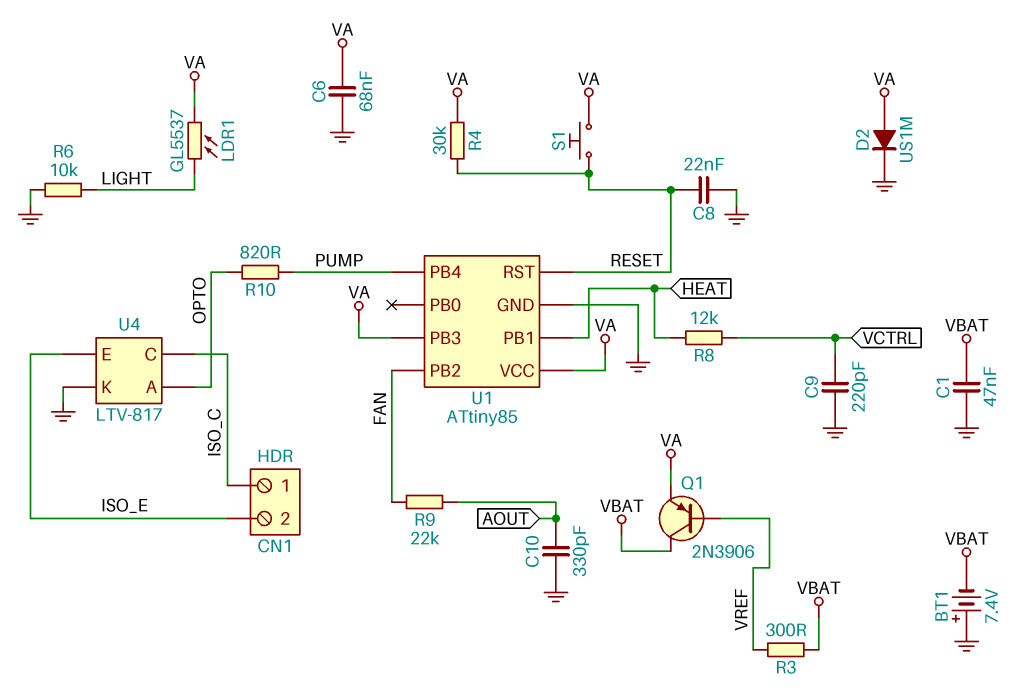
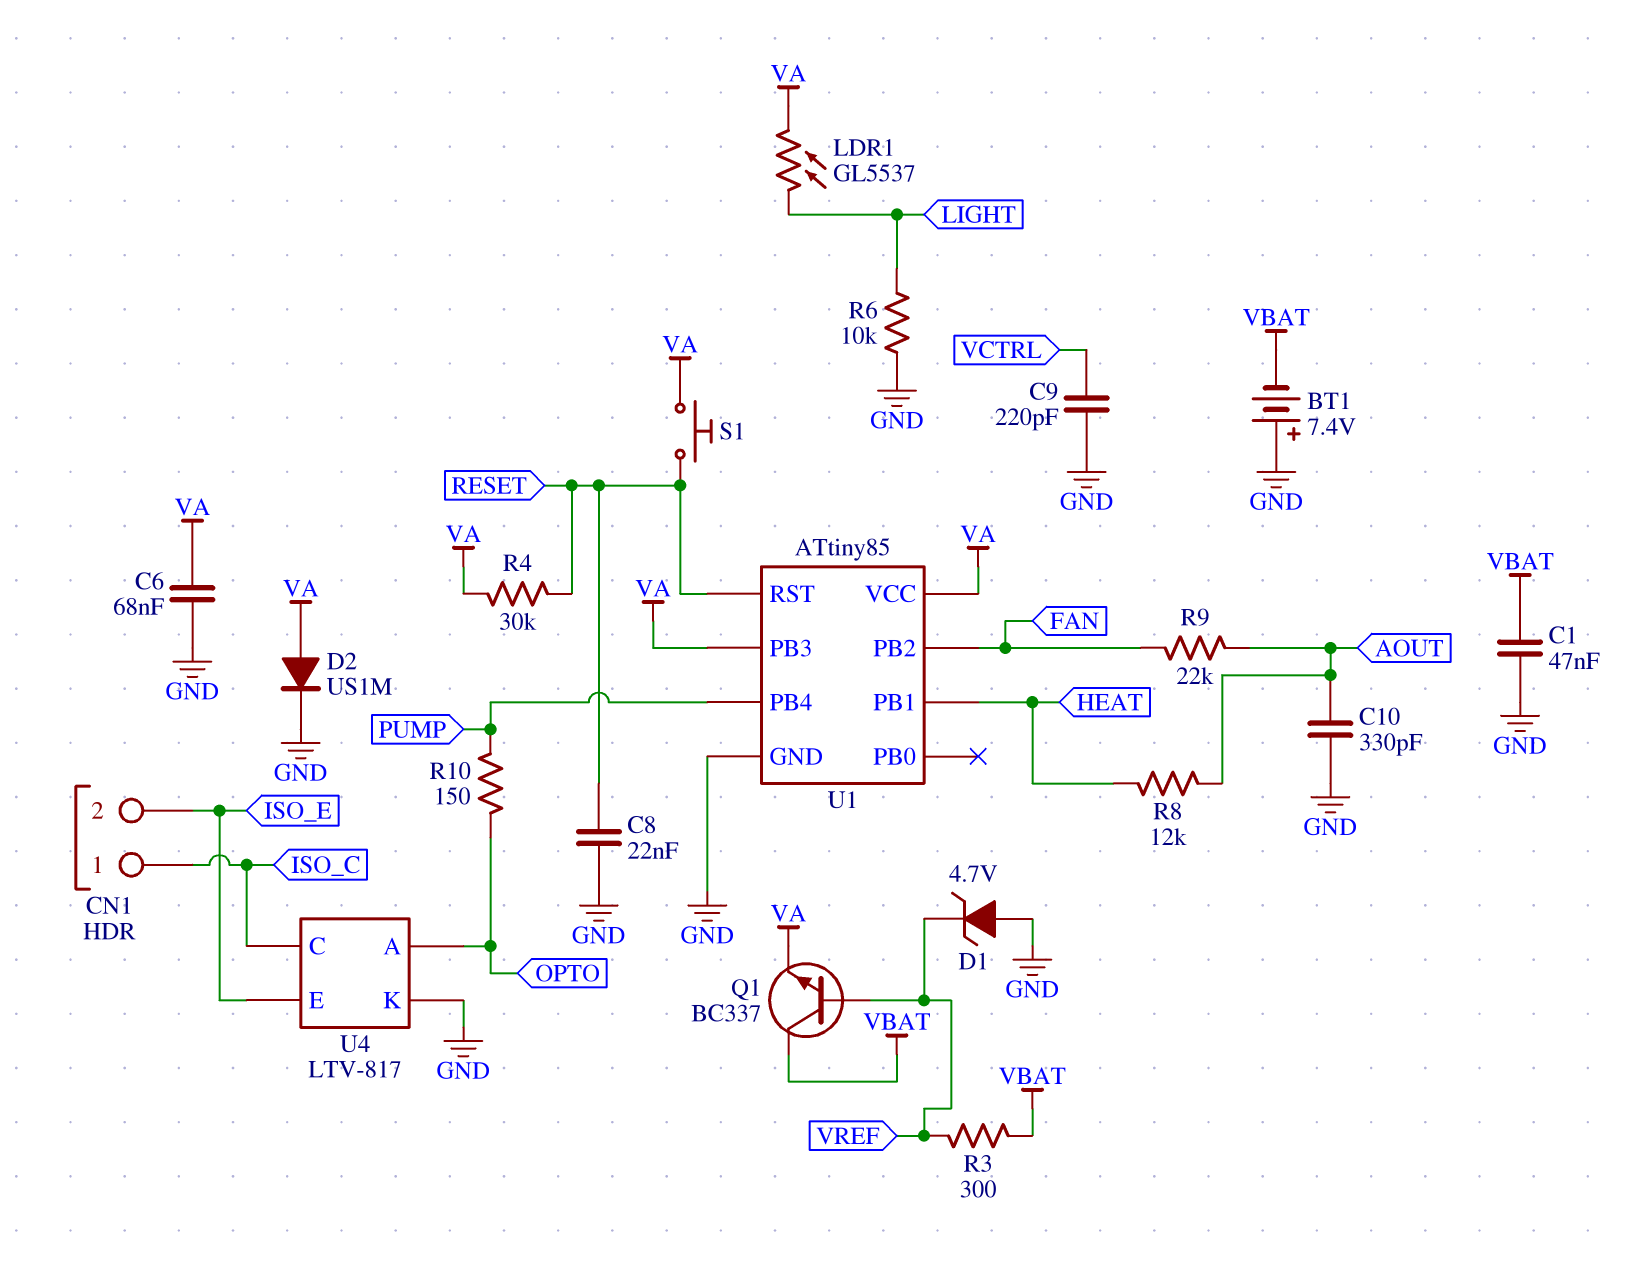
D1: none -> zener 4.7V (A GND, K VREF)
Q1: PNP 2N3906 (B VREF, C VBAT, E VA) -> NPN BC337 (B VREF, C VBAT, E VA)
R8: 12k (HEAT, VCTRL) -> 12k (AOUT, HEAT)
R10: 820 (OPTO, PUMP) -> 150 (OPTO, PUMP)

